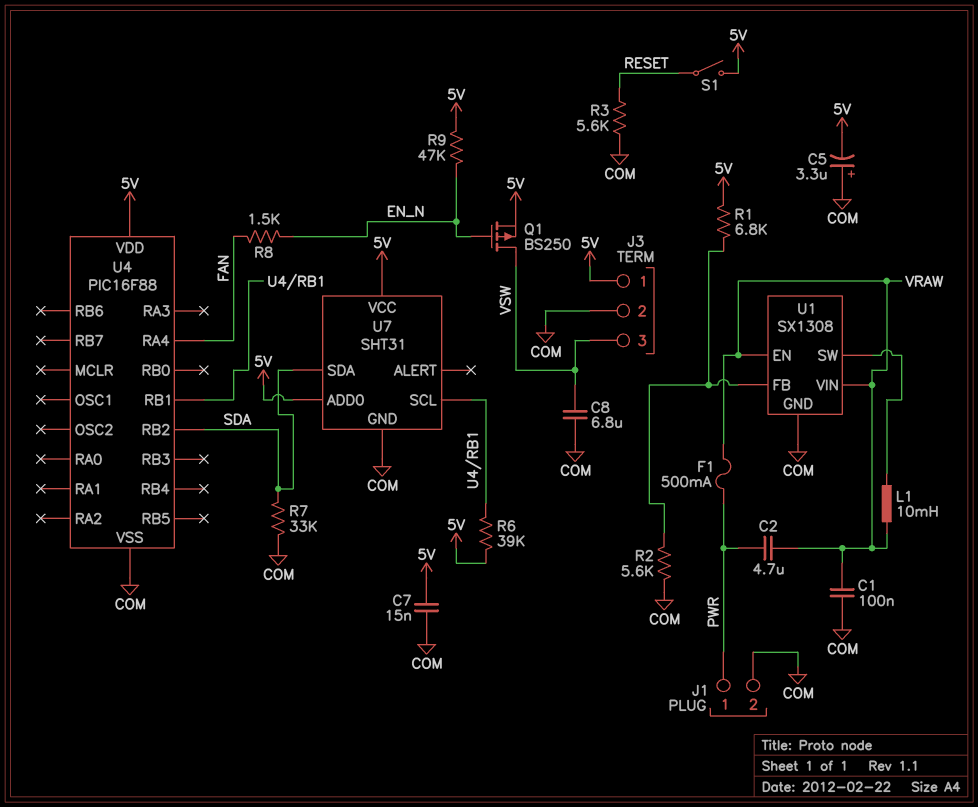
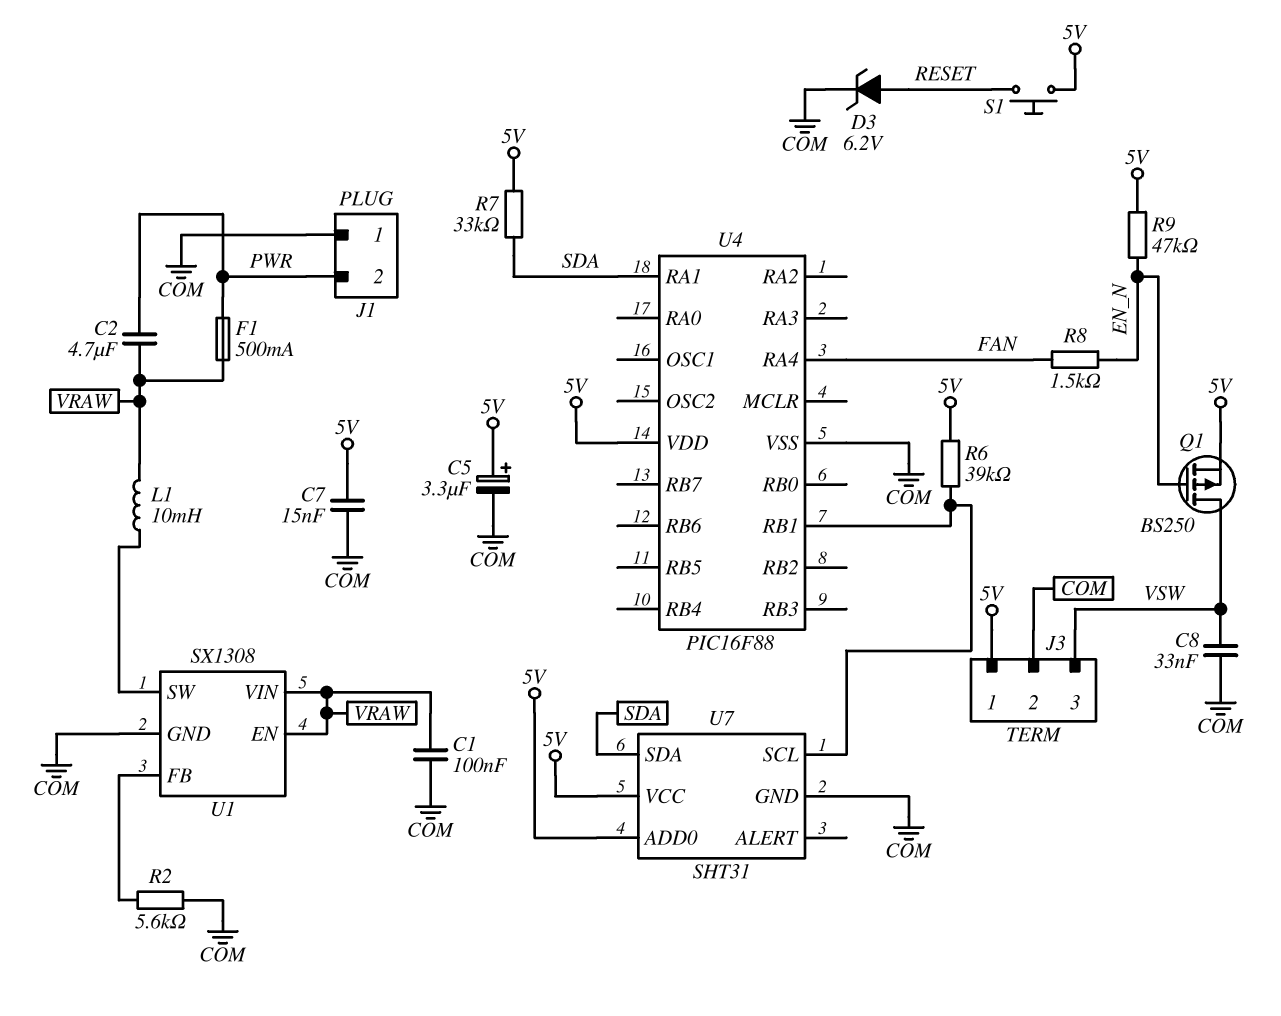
C5: 3.3uF (plus COM, minus 5V) -> 3.3uF (plus 5V, minus COM)
C8: 6.8uF (COM, VSW) -> 33nF (COM, VSW)
D3: none -> zener 6.2V (A RESET, K COM)
J1 pin 1: PWR -> COM
J1 pin 2: COM -> PWR
R1: 6.8k (5V, U1/FB) -> none
R3: 5.6k (COM, RESET) -> none
R7: 33k (COM, SDA) -> 33k (5V, SDA)
S1: switch (5V, RESET) -> button (5V, RESET)
U4 pin RA1: none -> SDA
U4 pin RB2: SDA -> none

